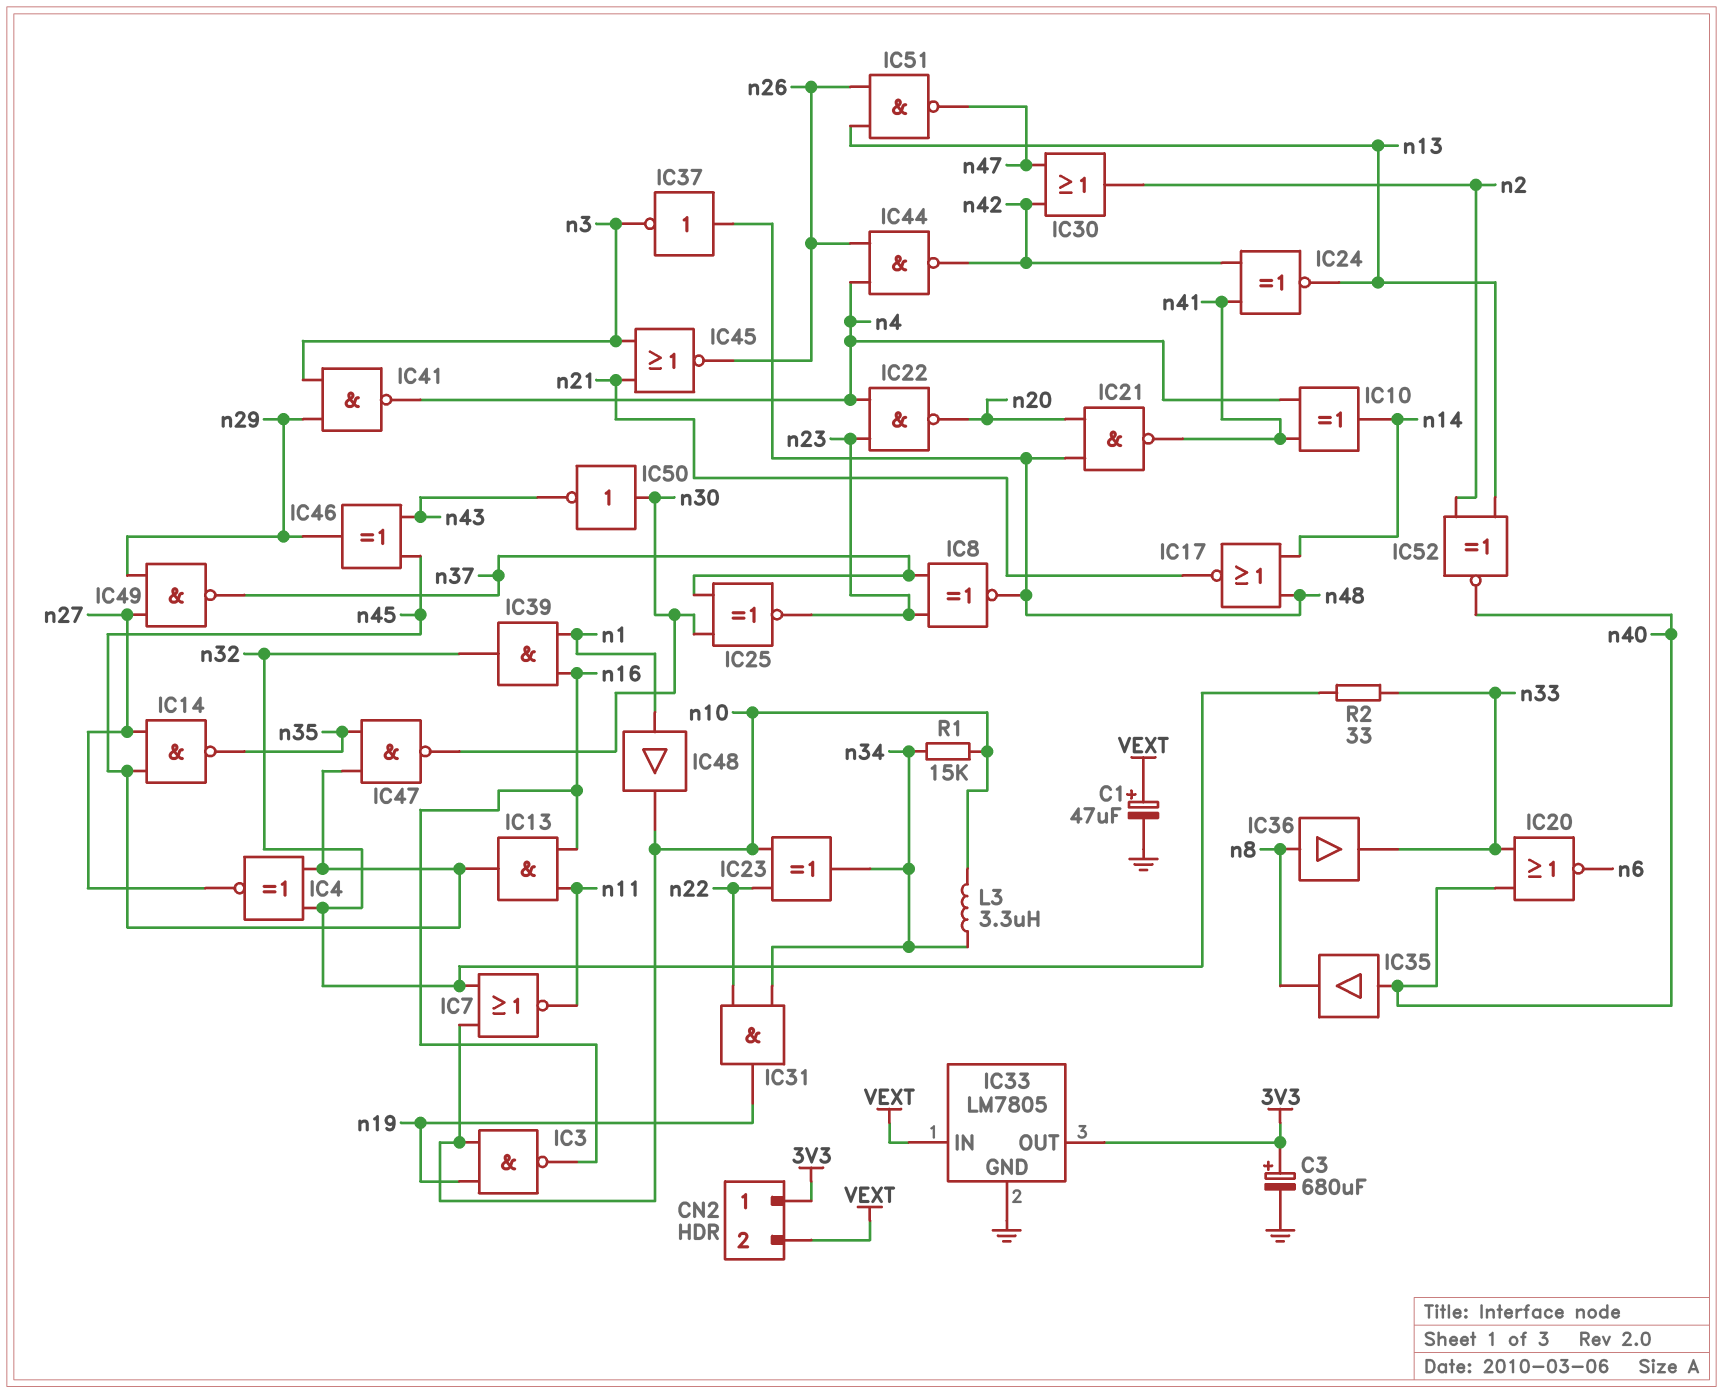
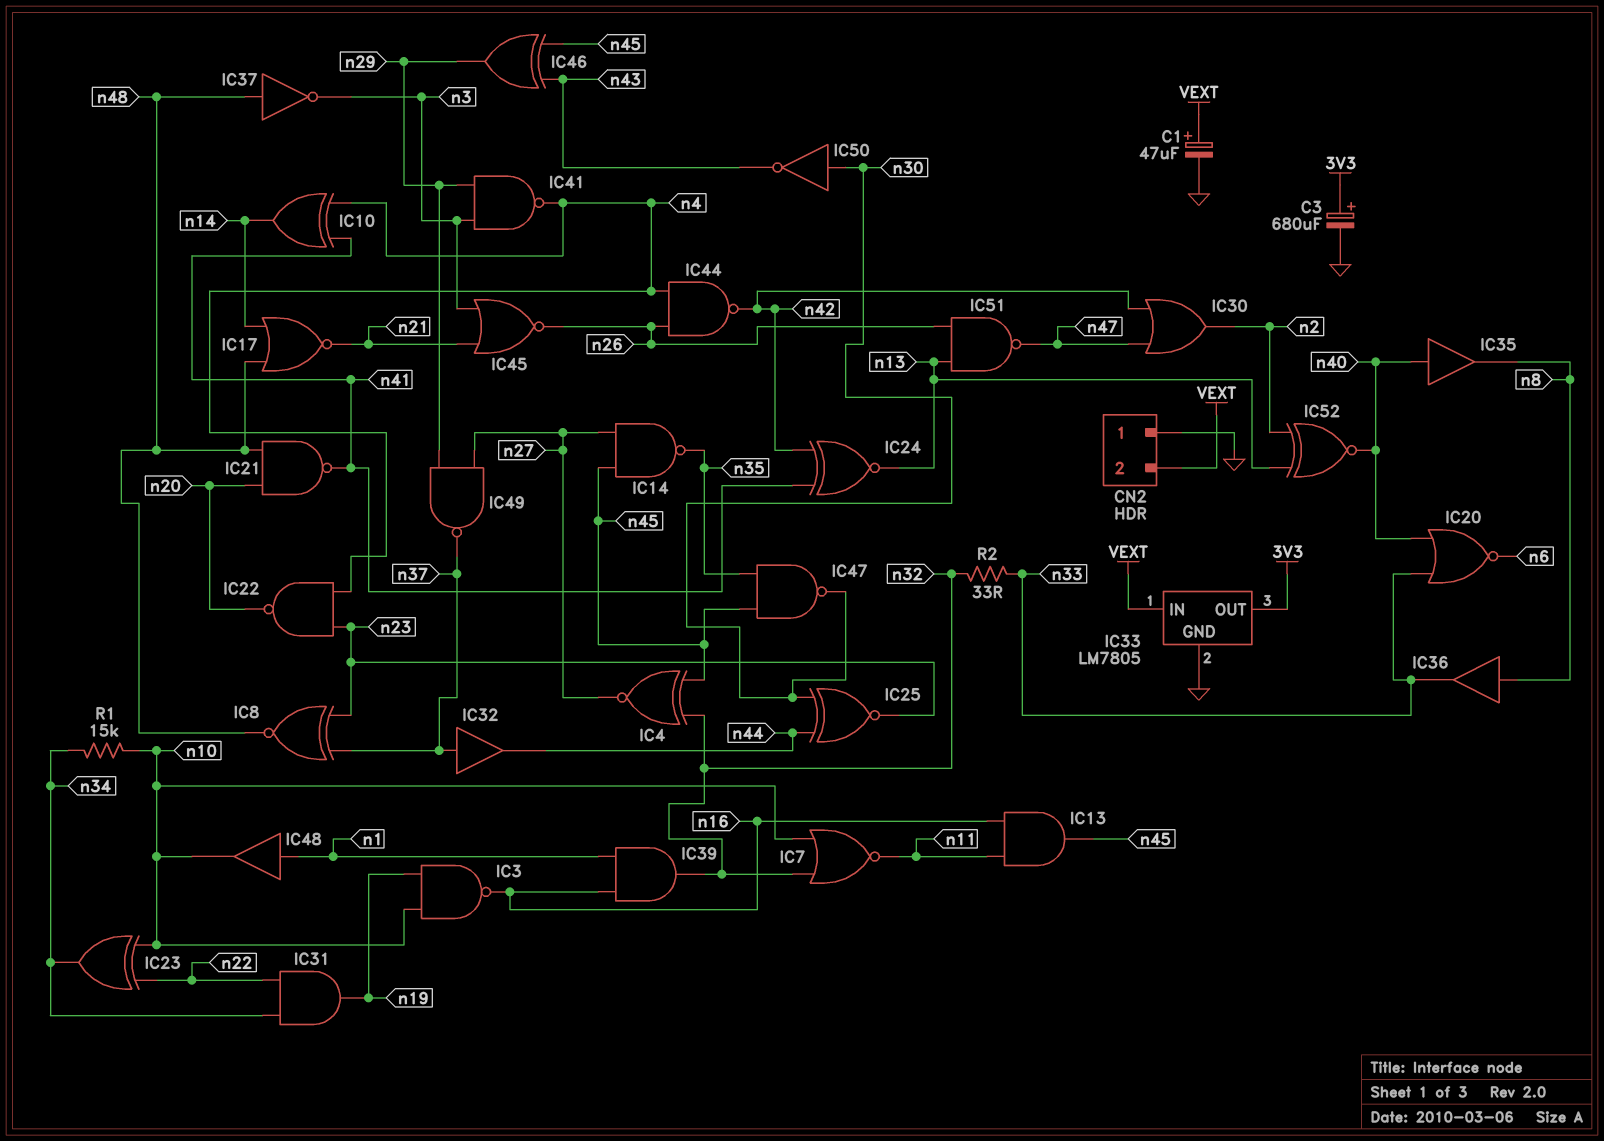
CN2 pin 1: 3V3 -> GND
IC25: XNOR (in n30, in n37, out n23) -> XNOR (in n30, in n44, out n23)
IC32: none -> buffer (in n37, out n44)
L3: 3.3uH (n10, n34) -> none

